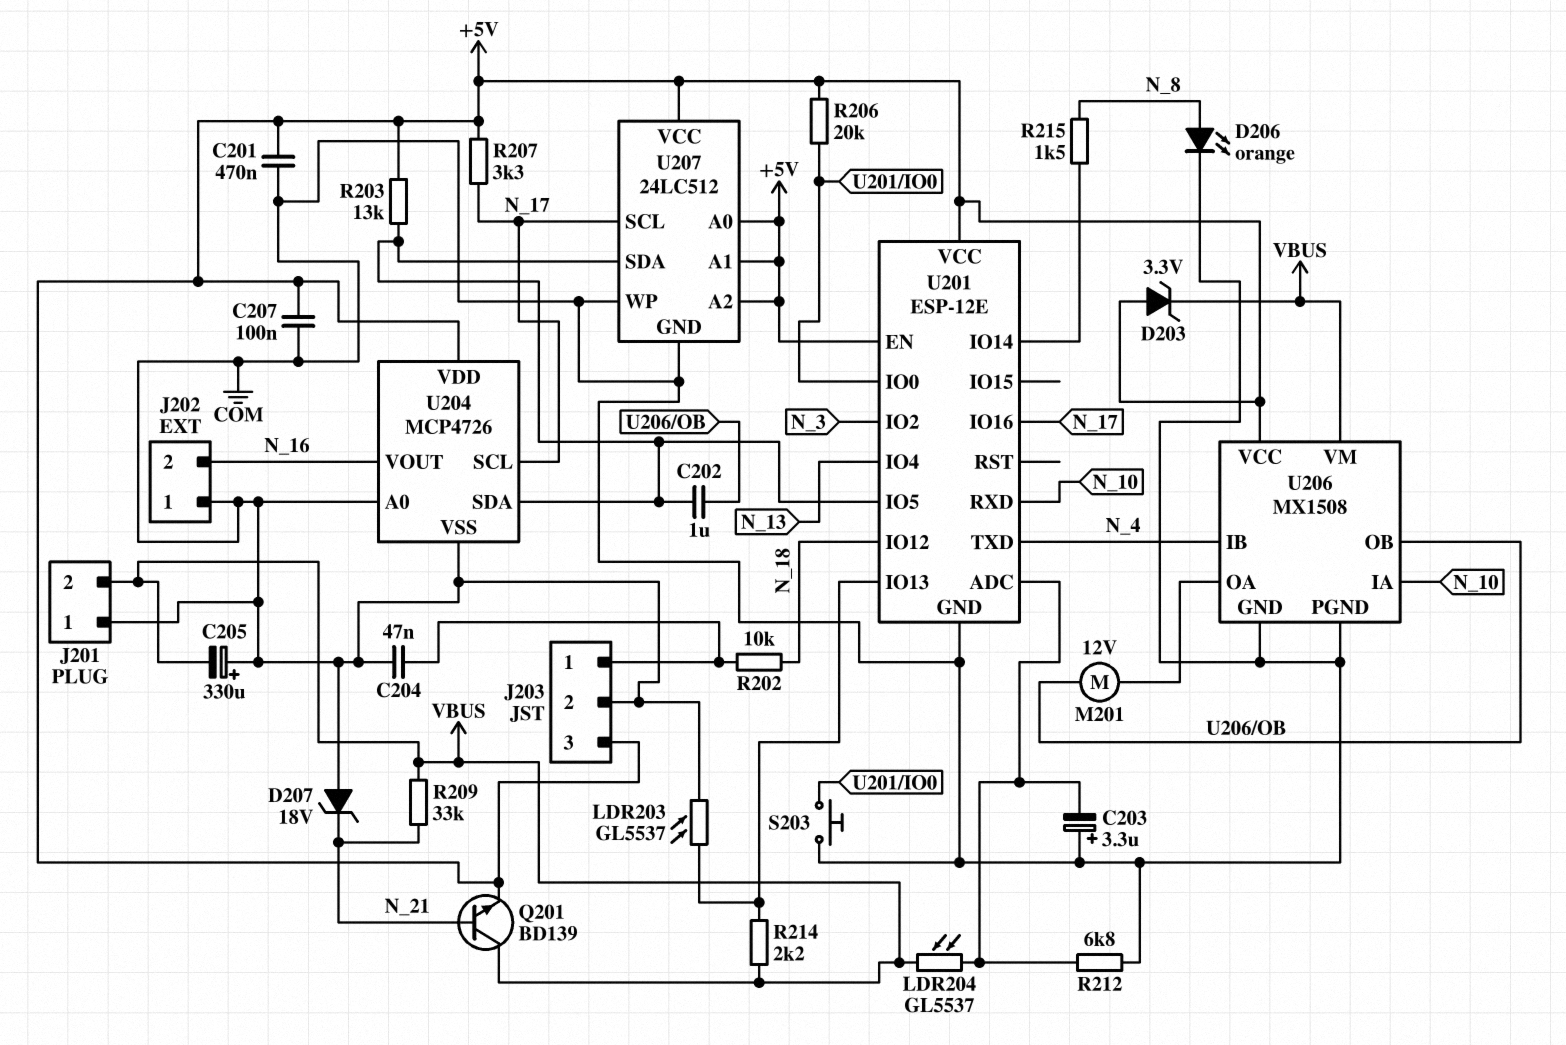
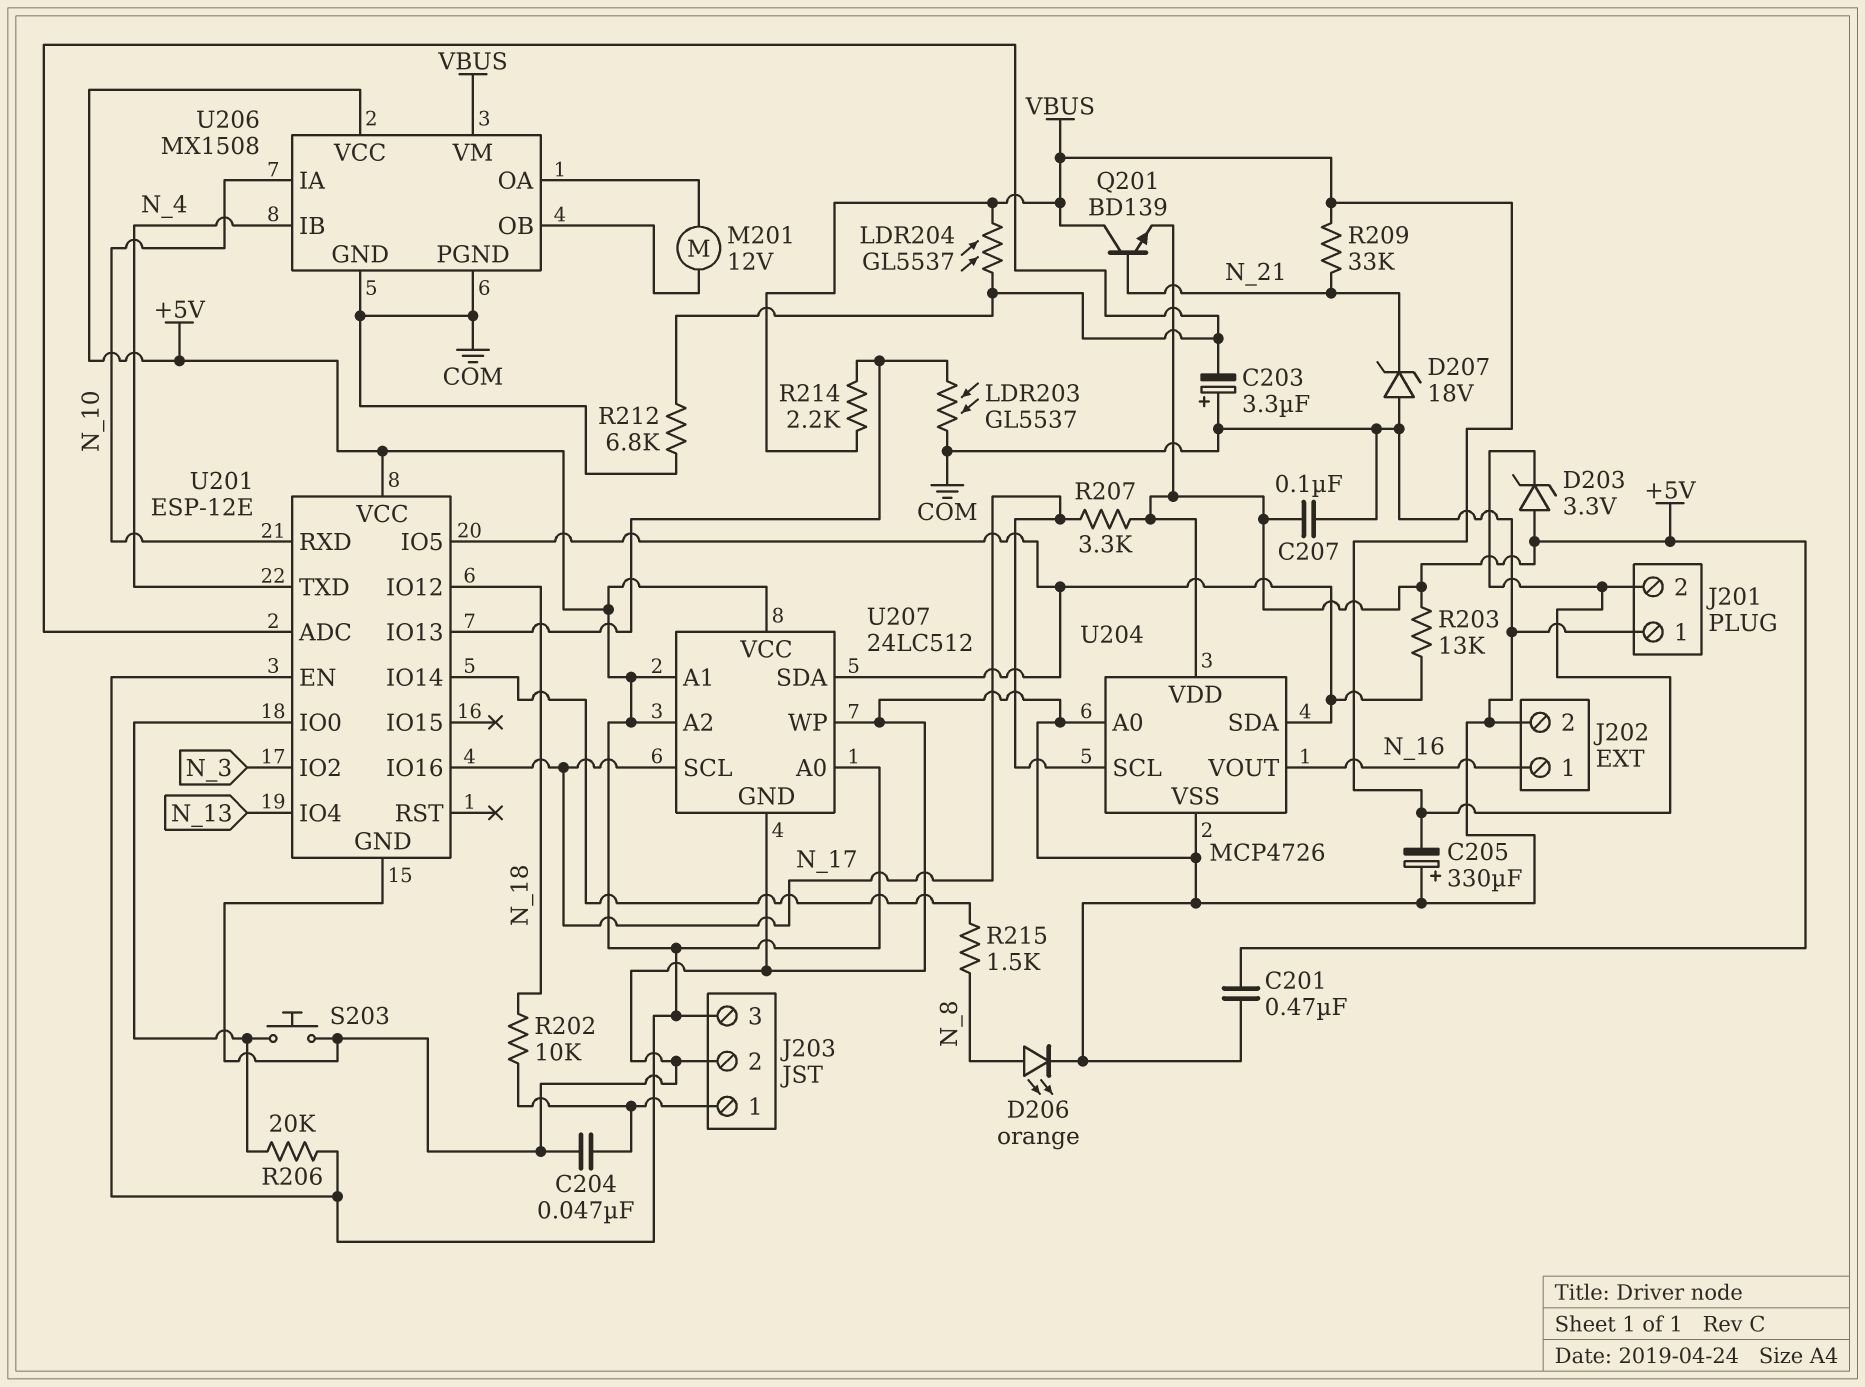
C202: 1uF (U201/IO5, U206/OB) -> none
J202 pin 1: COM -> N_16
J202 pin 2: N_16 -> COM

